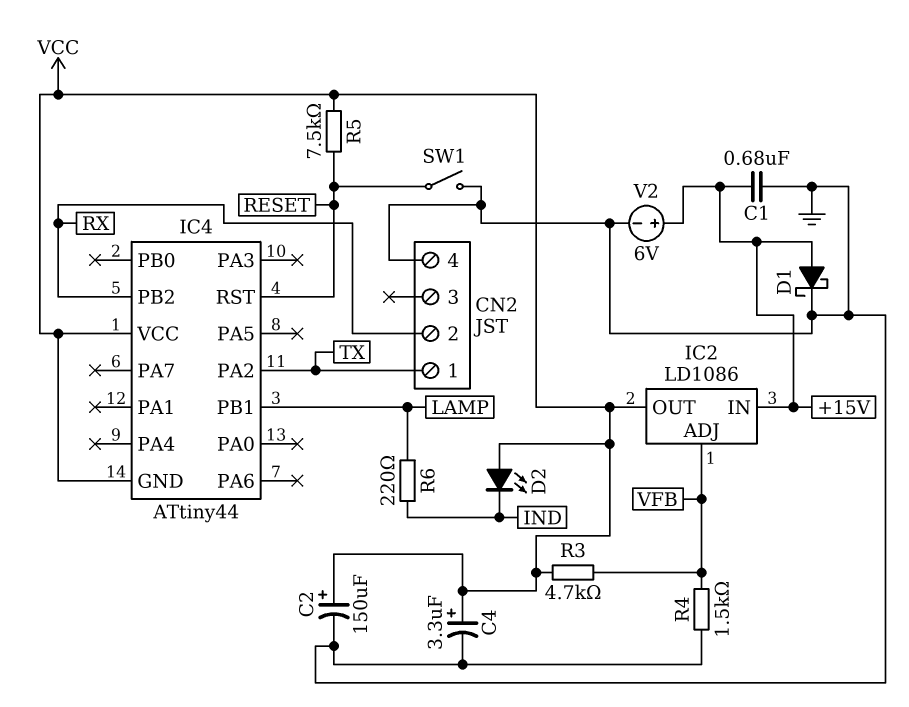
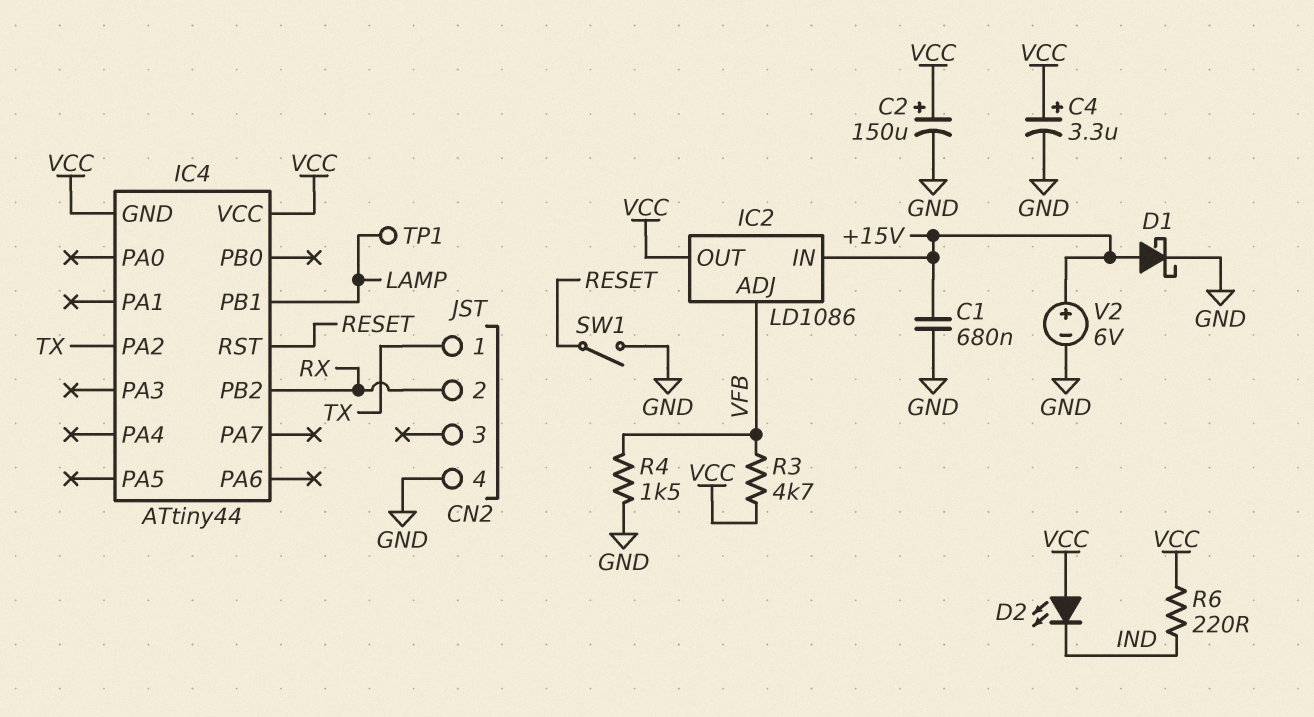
R5: 7.5k (RESET, VCC) -> none
R6: 220 (IND, LAMP) -> 220 (IND, VCC)
TP1: none -> test point (LAMP)

